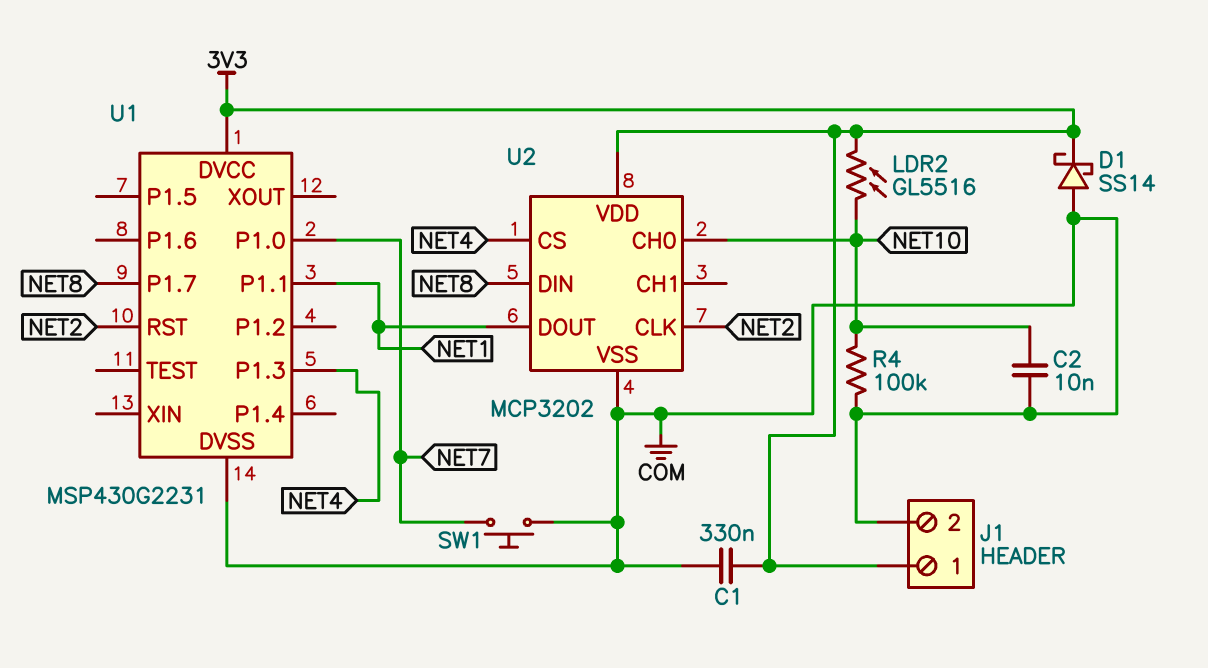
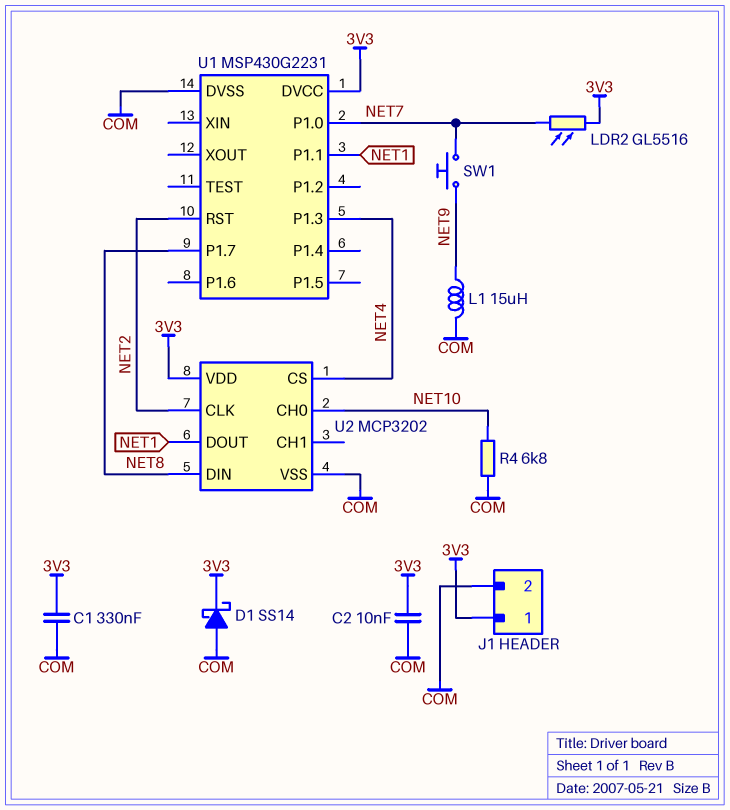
C2: 10nF (COM, NET10) -> 10nF (3V3, COM)
L1: none -> 15uH (COM, NET9)
LDR2: GL5516 (3V3, NET10) -> GL5516 (3V3, NET7)
R4: 100k (COM, NET10) -> 6.8k (COM, NET10)
SW1: button (COM, NET7) -> button (NET7, NET9)

